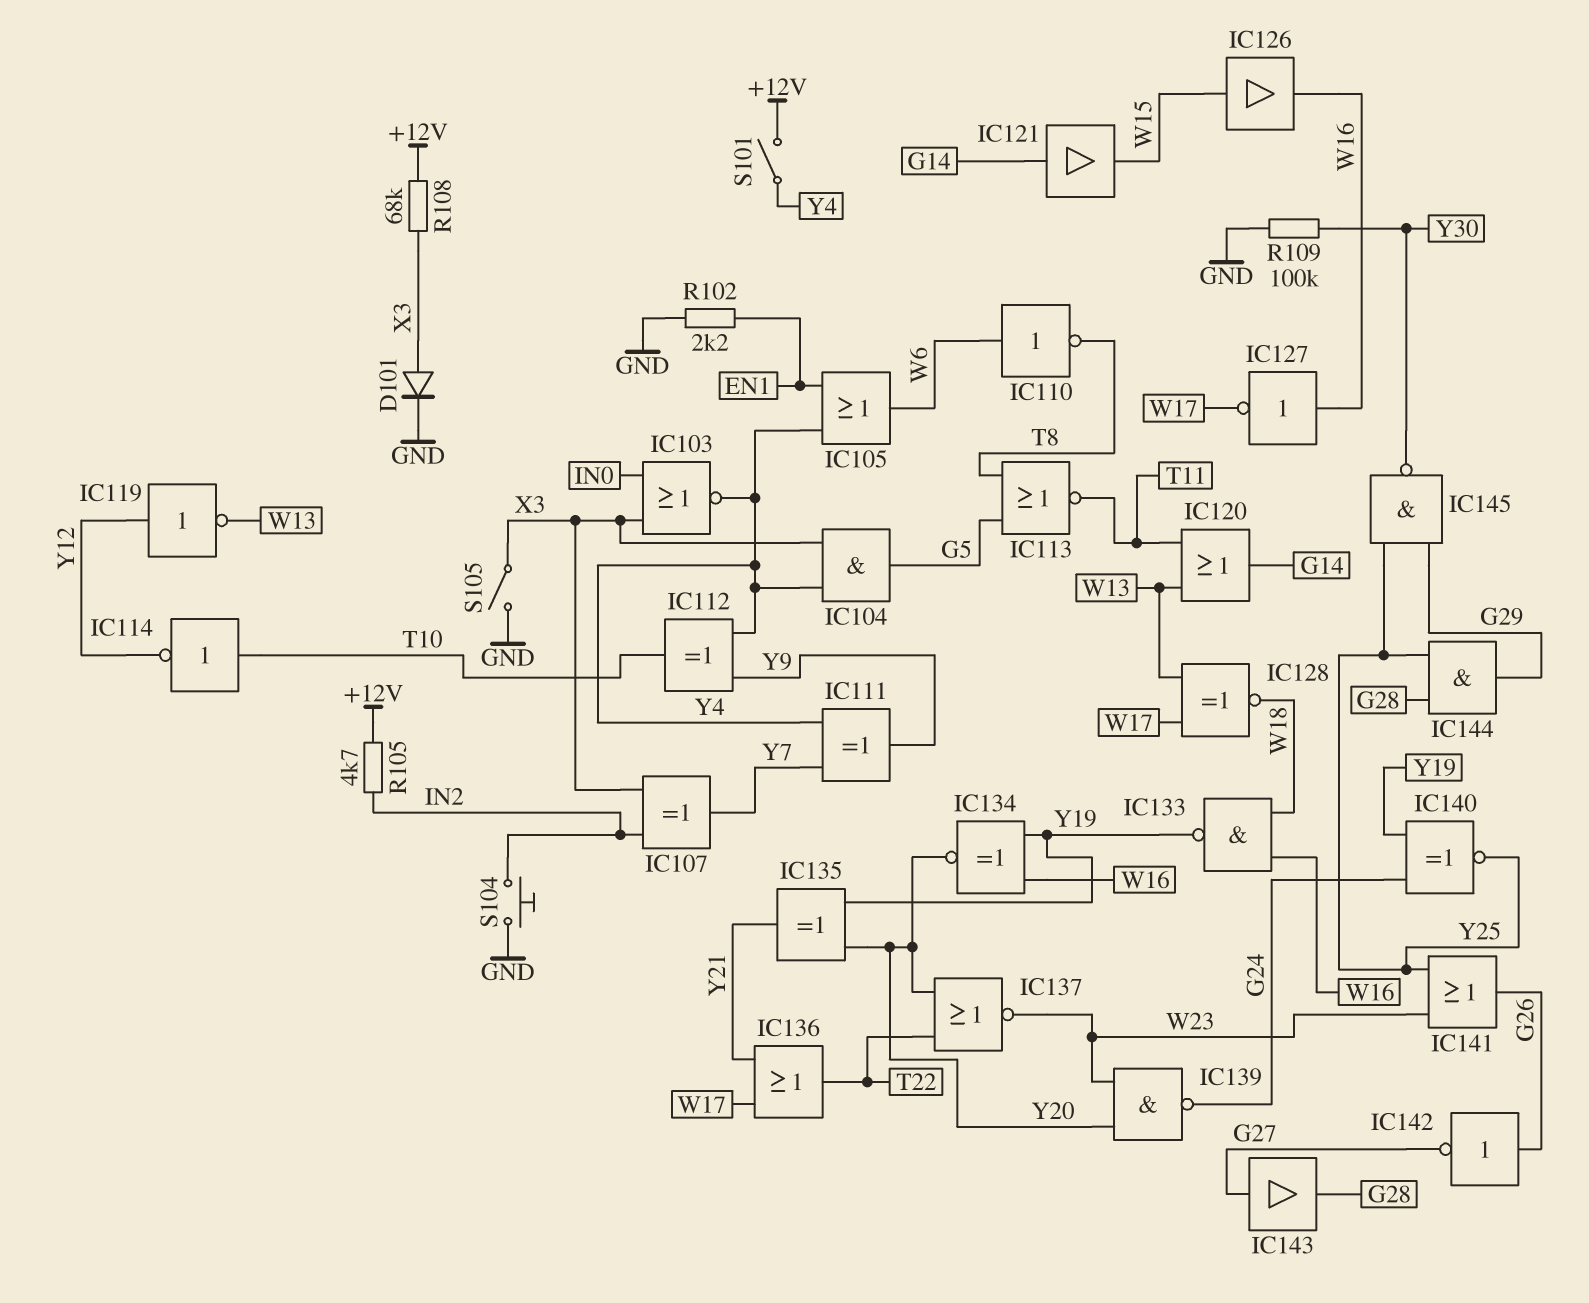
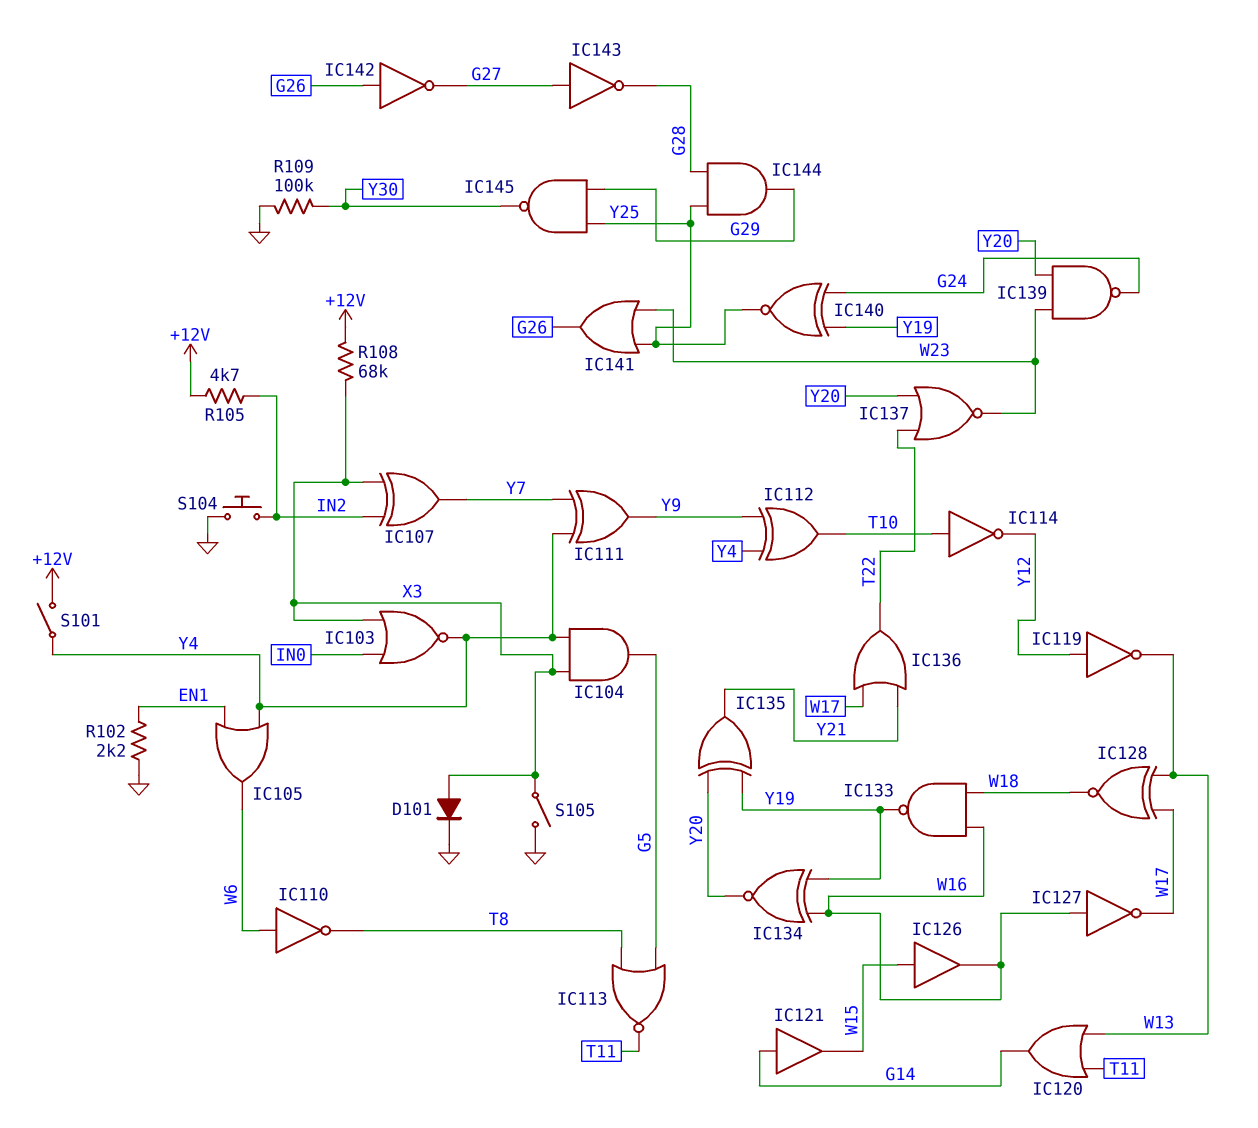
IC143: buffer (in G27, out G28) -> NOT (in G27, out G28)

